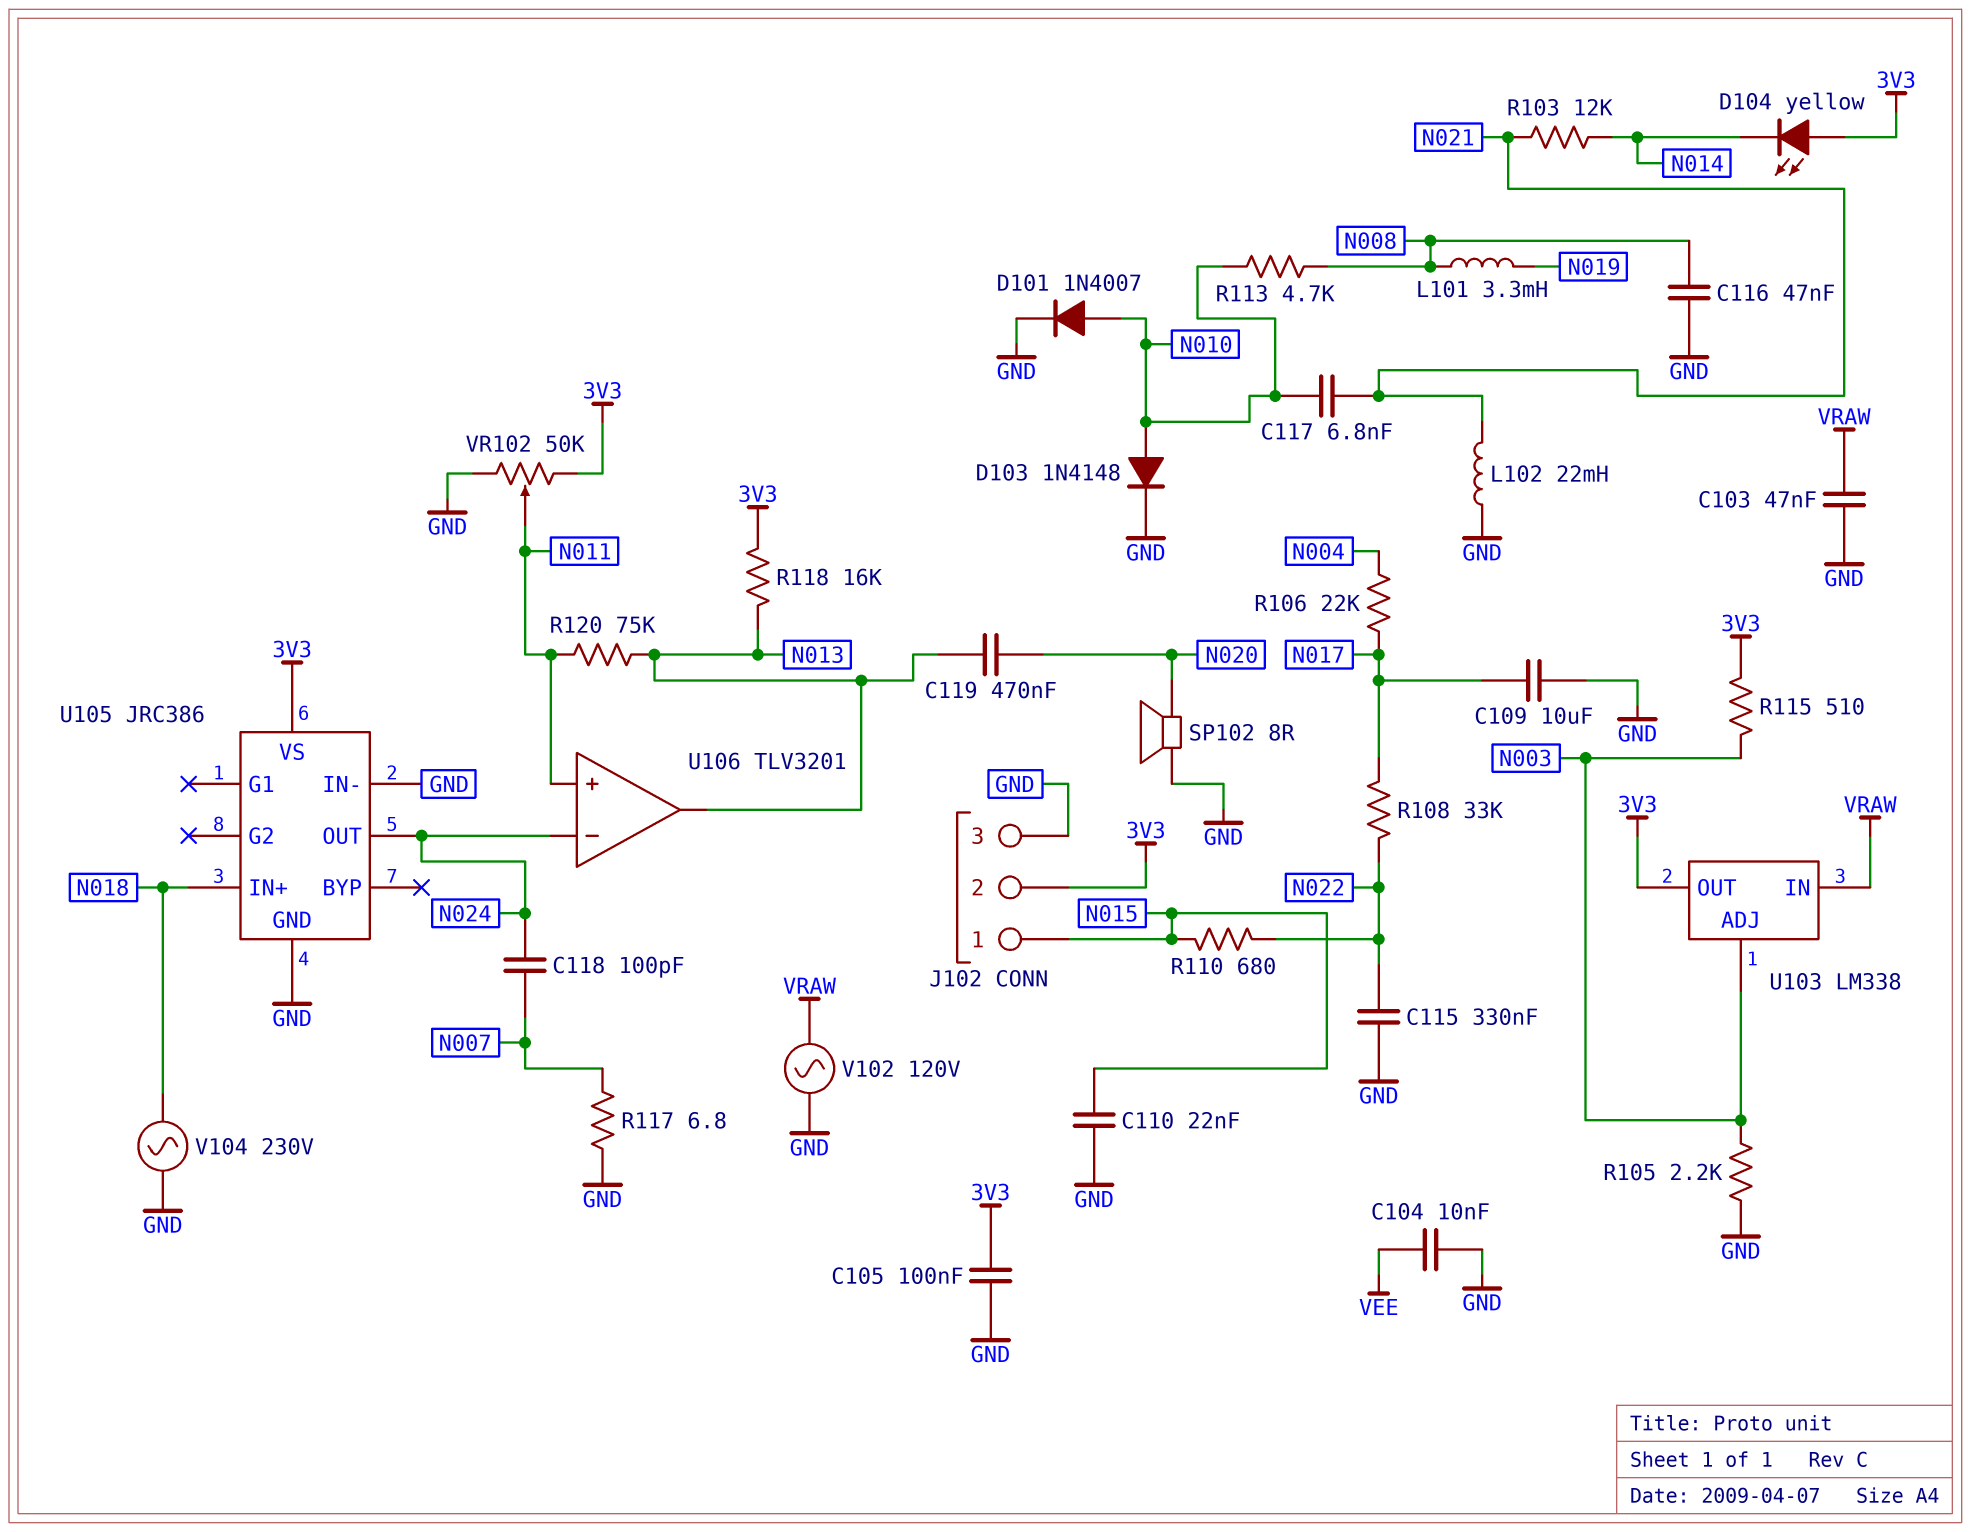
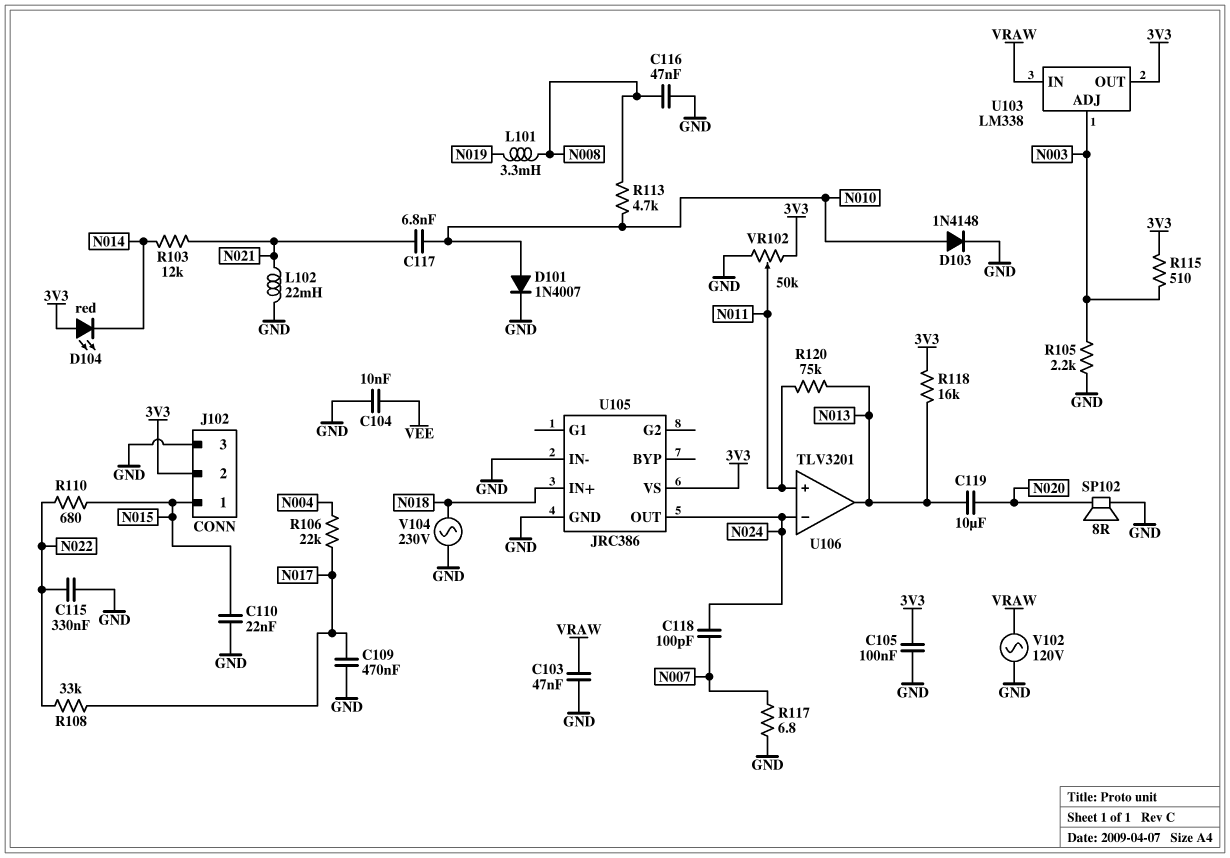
C109: 10uF (GND, N017) -> 470nF (GND, N017)
C119: 470nF (N013, N020) -> 10uF (N013, N020)
D104: LED yellow (A 3V3, K N014) -> LED red (A 3V3, K N014)

